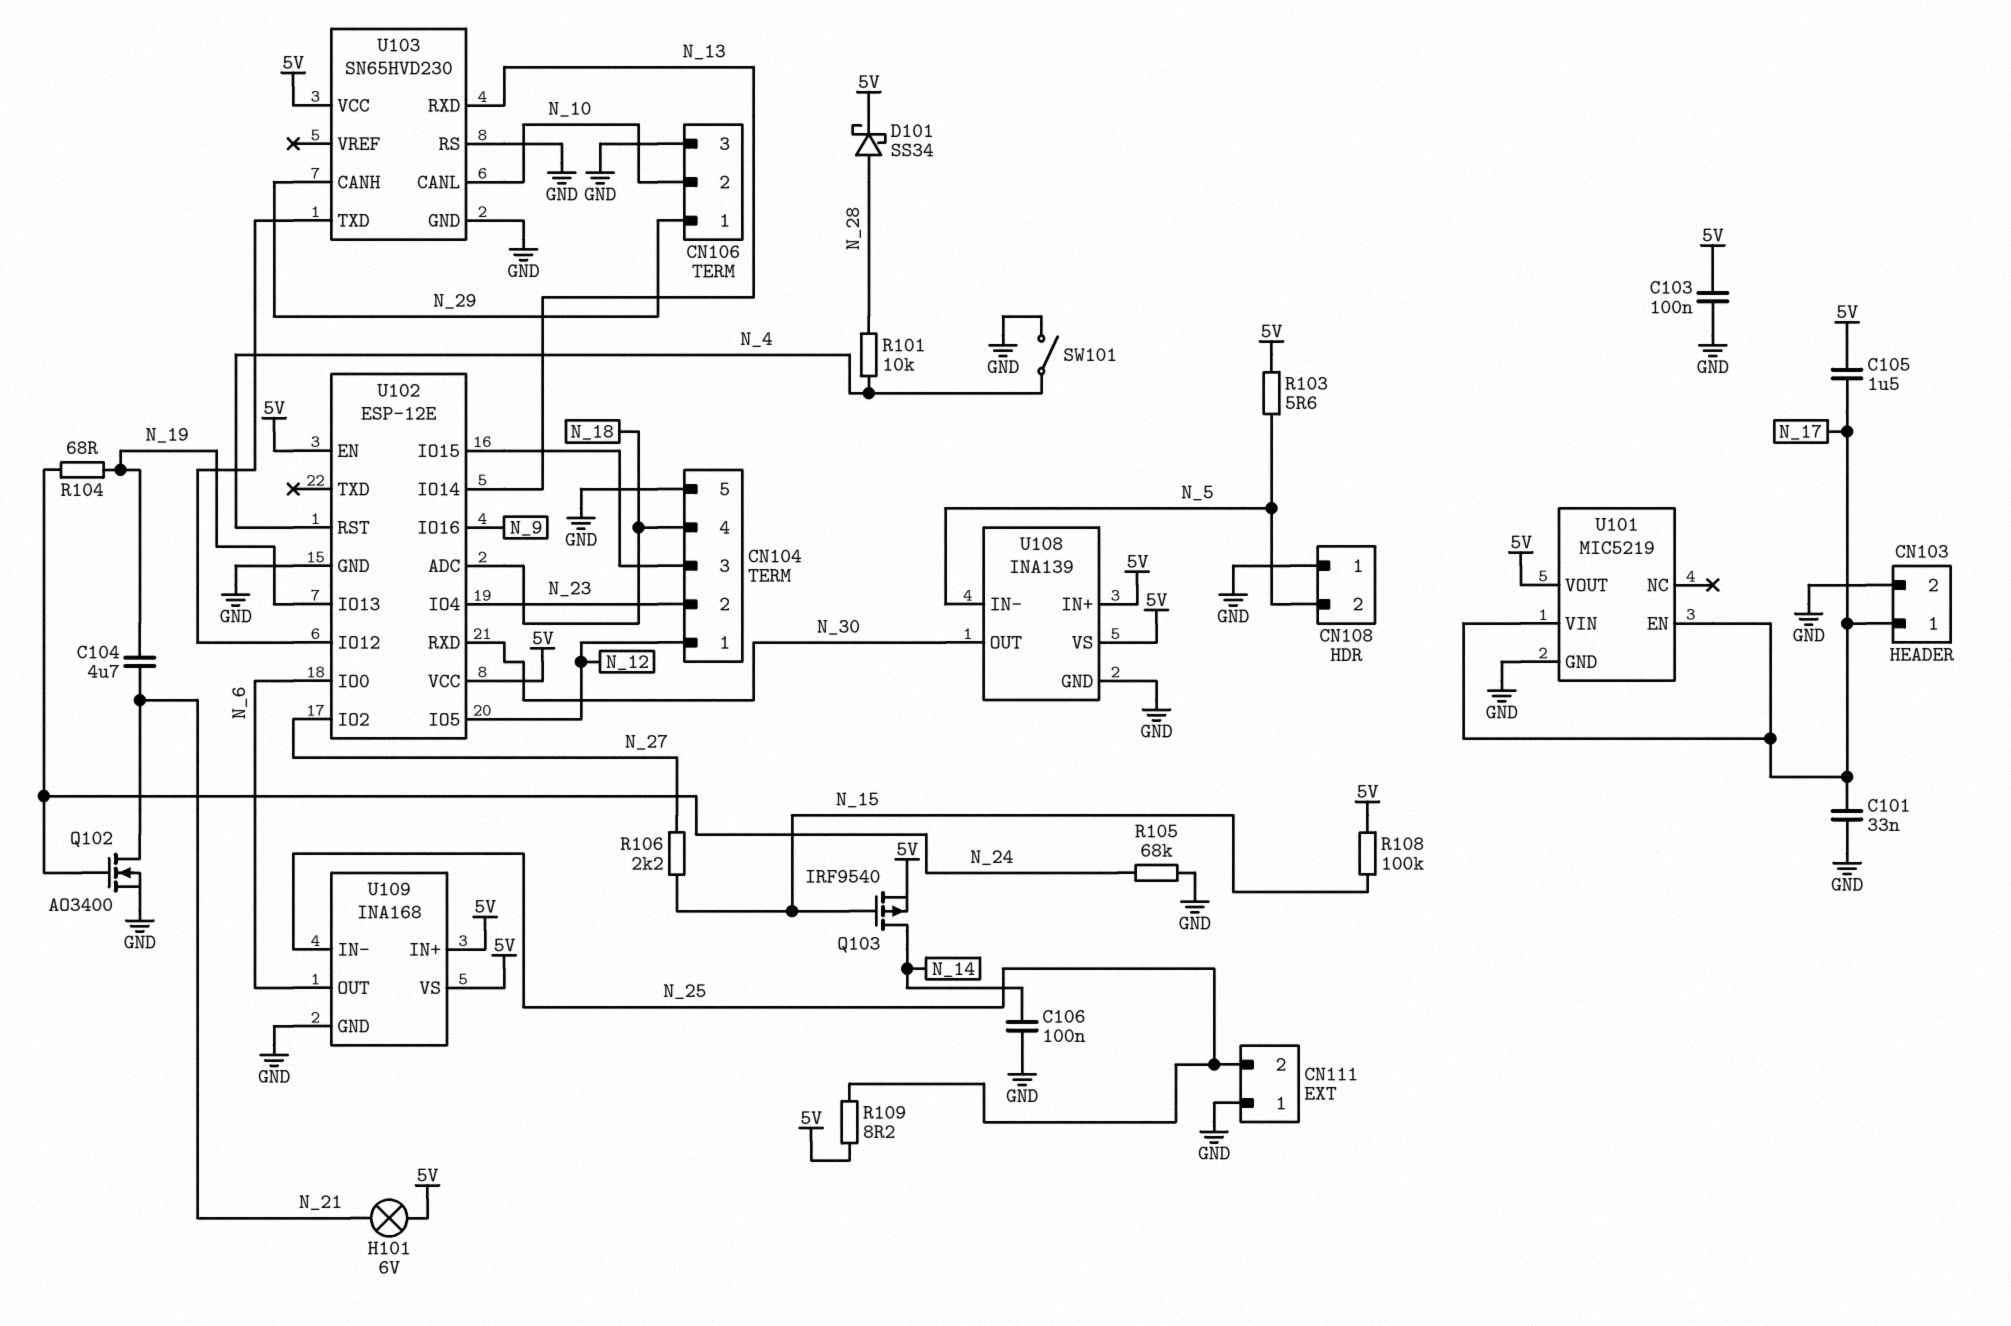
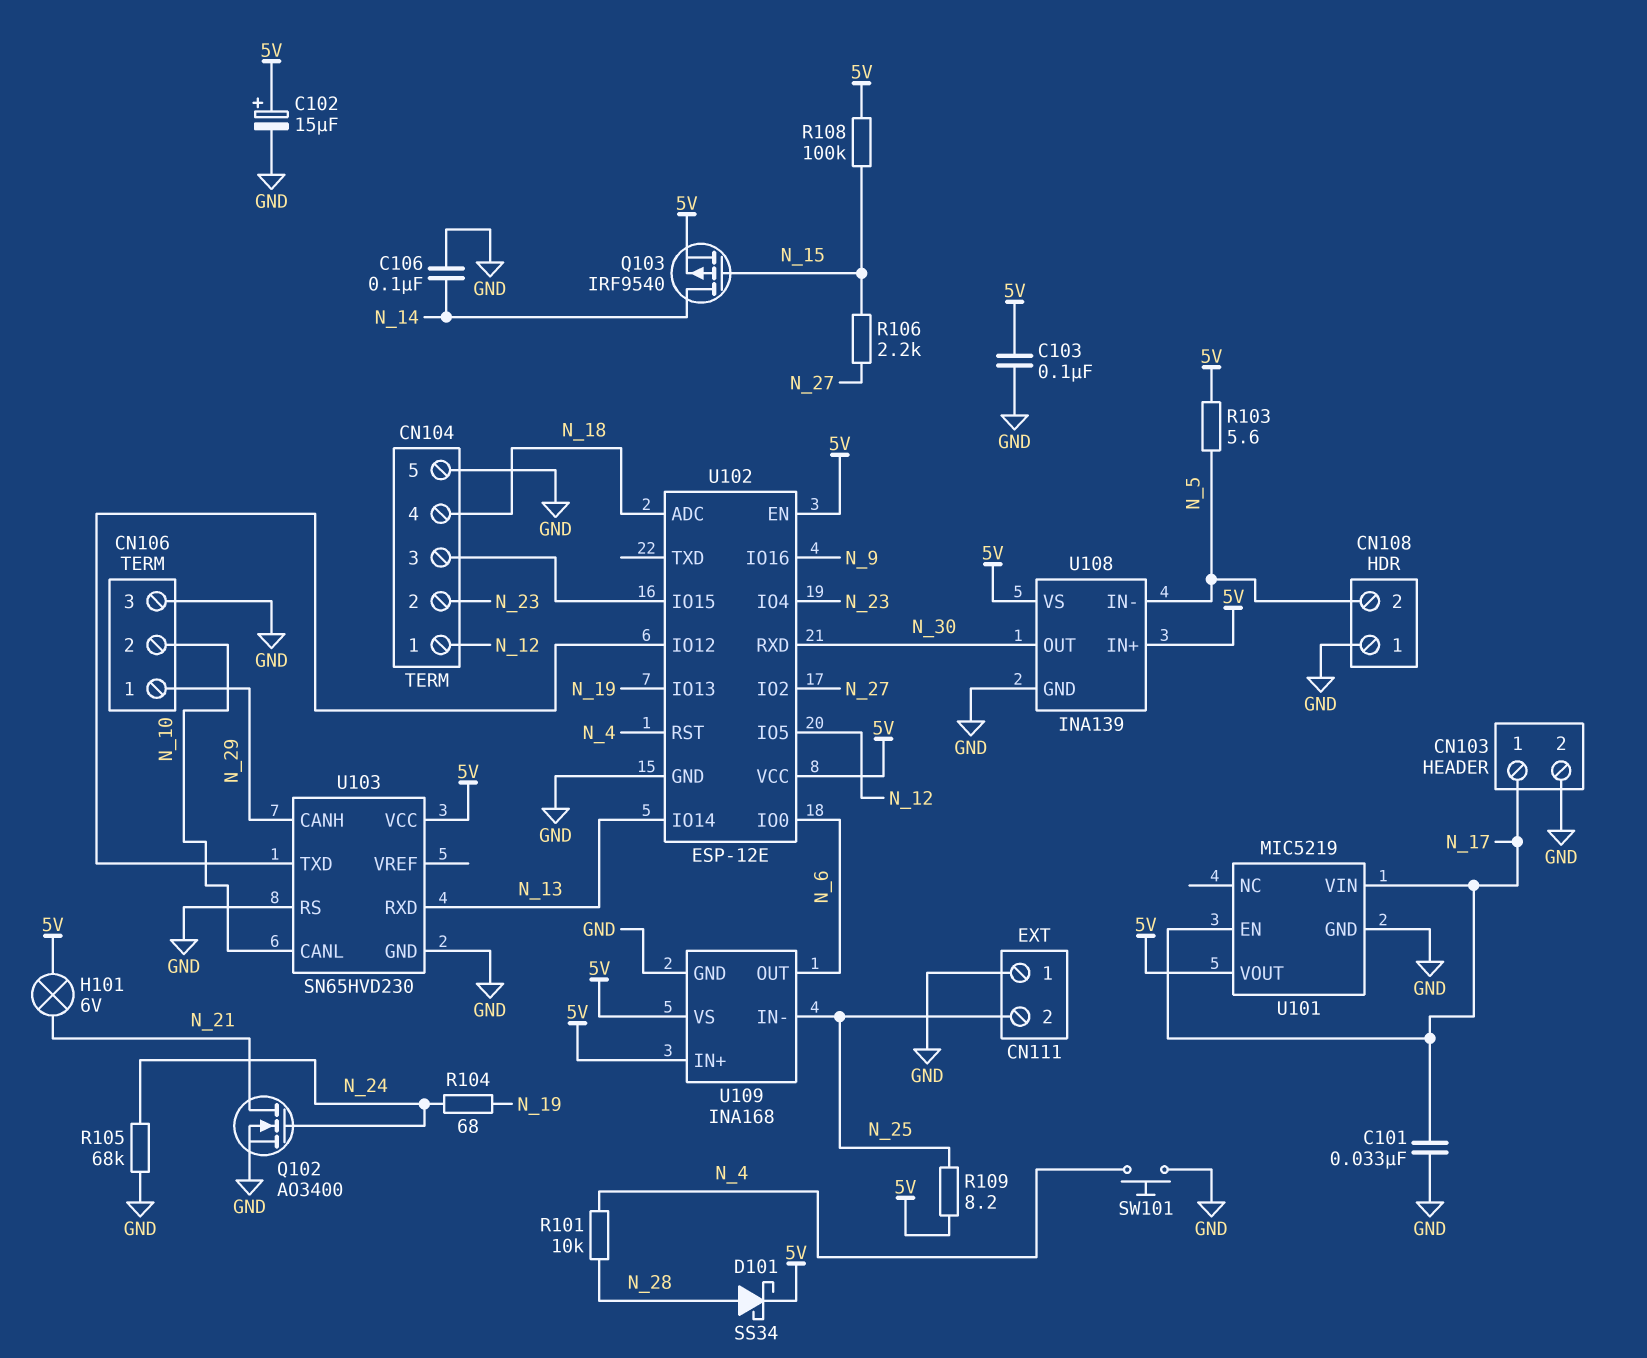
C102: none -> 15uF (plus 5V, minus GND)
C104: 4.7uF (N_19, N_21) -> none
C105: 1.5uF (5V, N_17) -> none
SW101: switch (GND, N_4) -> button (GND, N_4)

